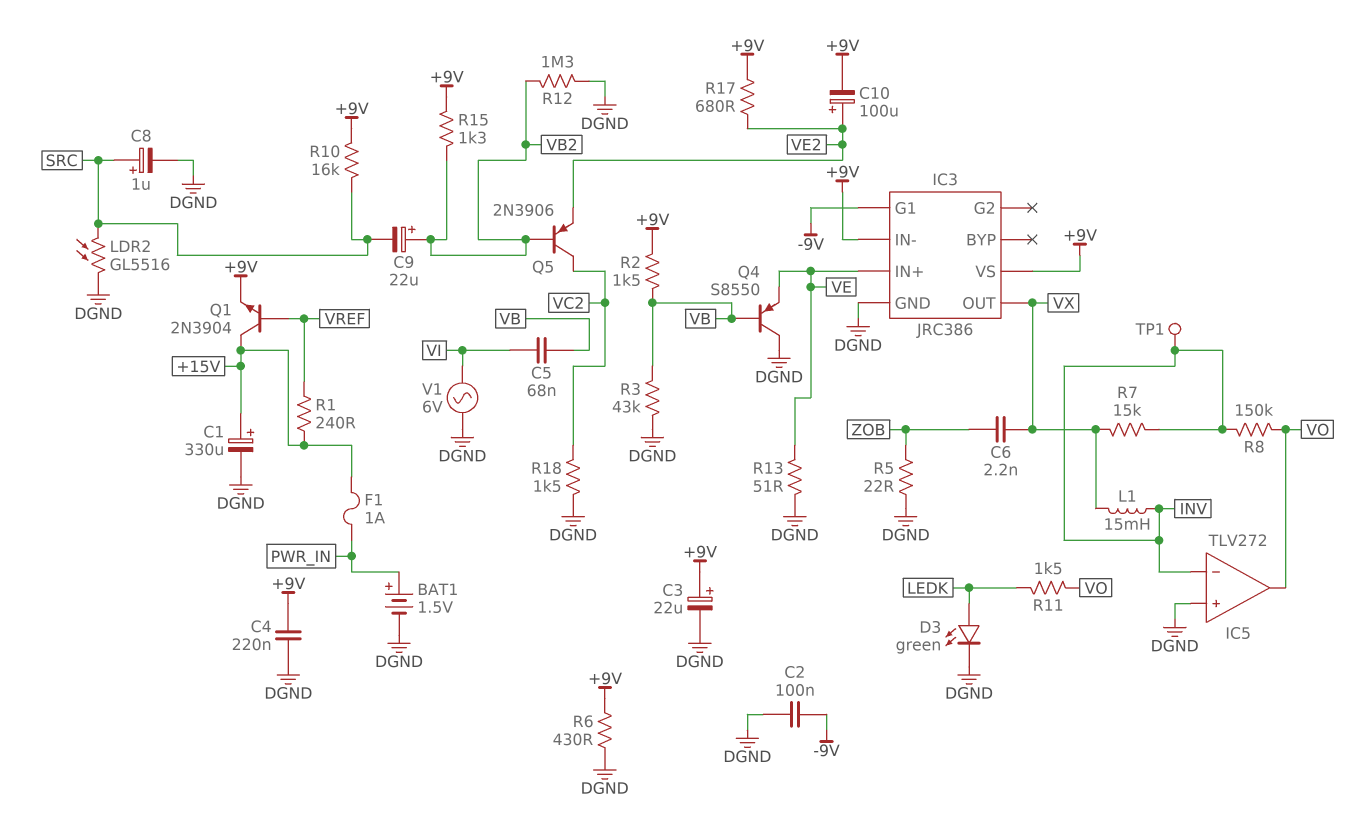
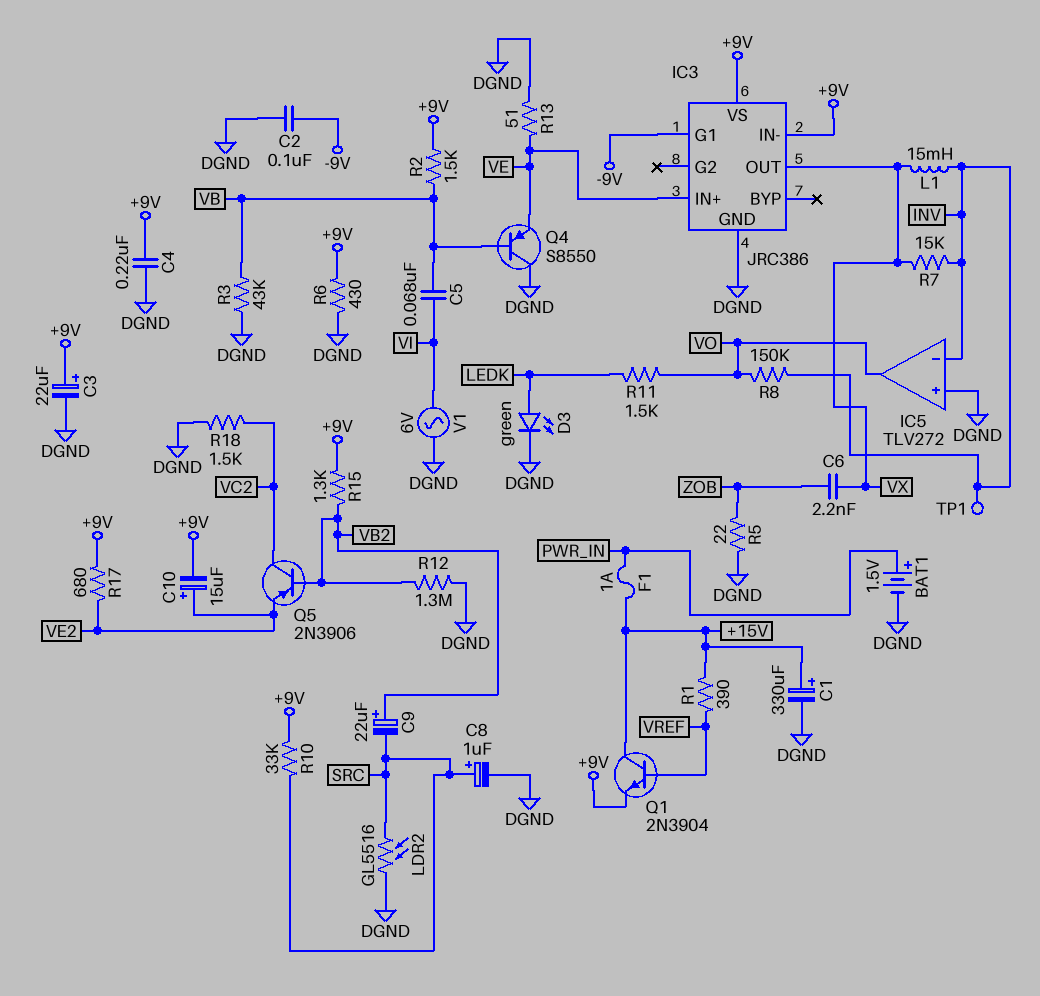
C10: 100uF (plus VE2, minus +9V) -> 15uF (plus VE2, minus +9V)
R1: 240 (+15V, VREF) -> 390 (+15V, VREF)
R10: 16k (+9V, SRC) -> 33k (+9V, SRC)

